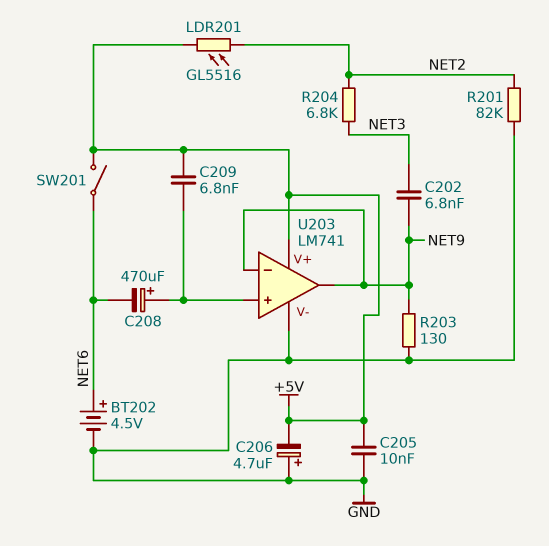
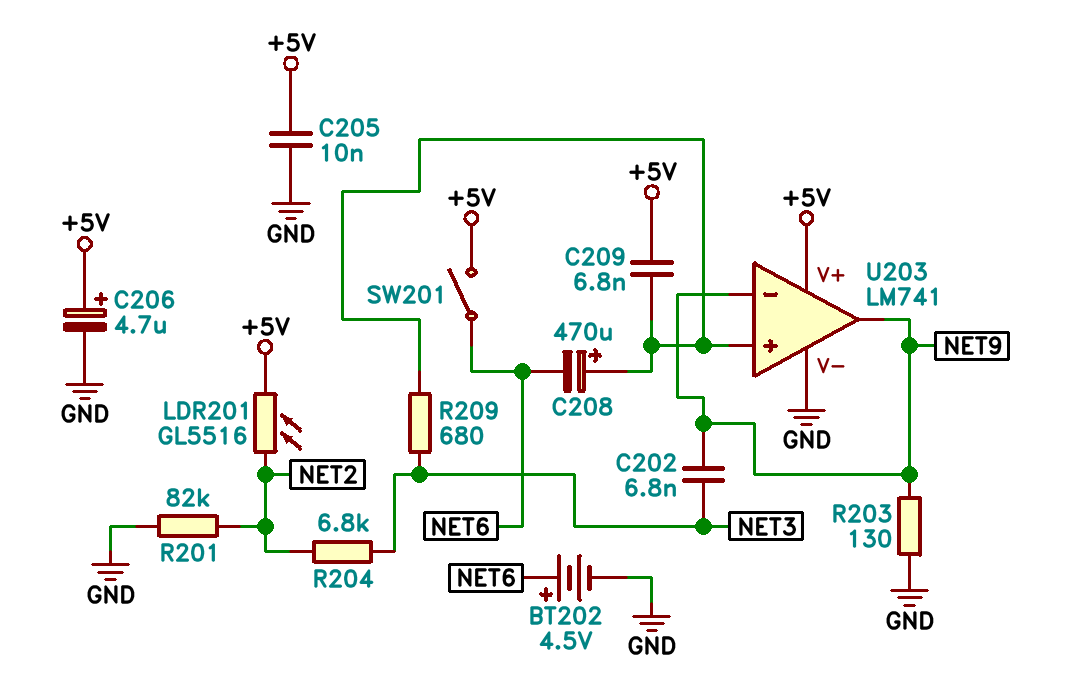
C206: 4.7uF (plus GND, minus +5V) -> 4.7uF (plus +5V, minus GND)
R209: none -> 680 (NET3, U203/in+)

